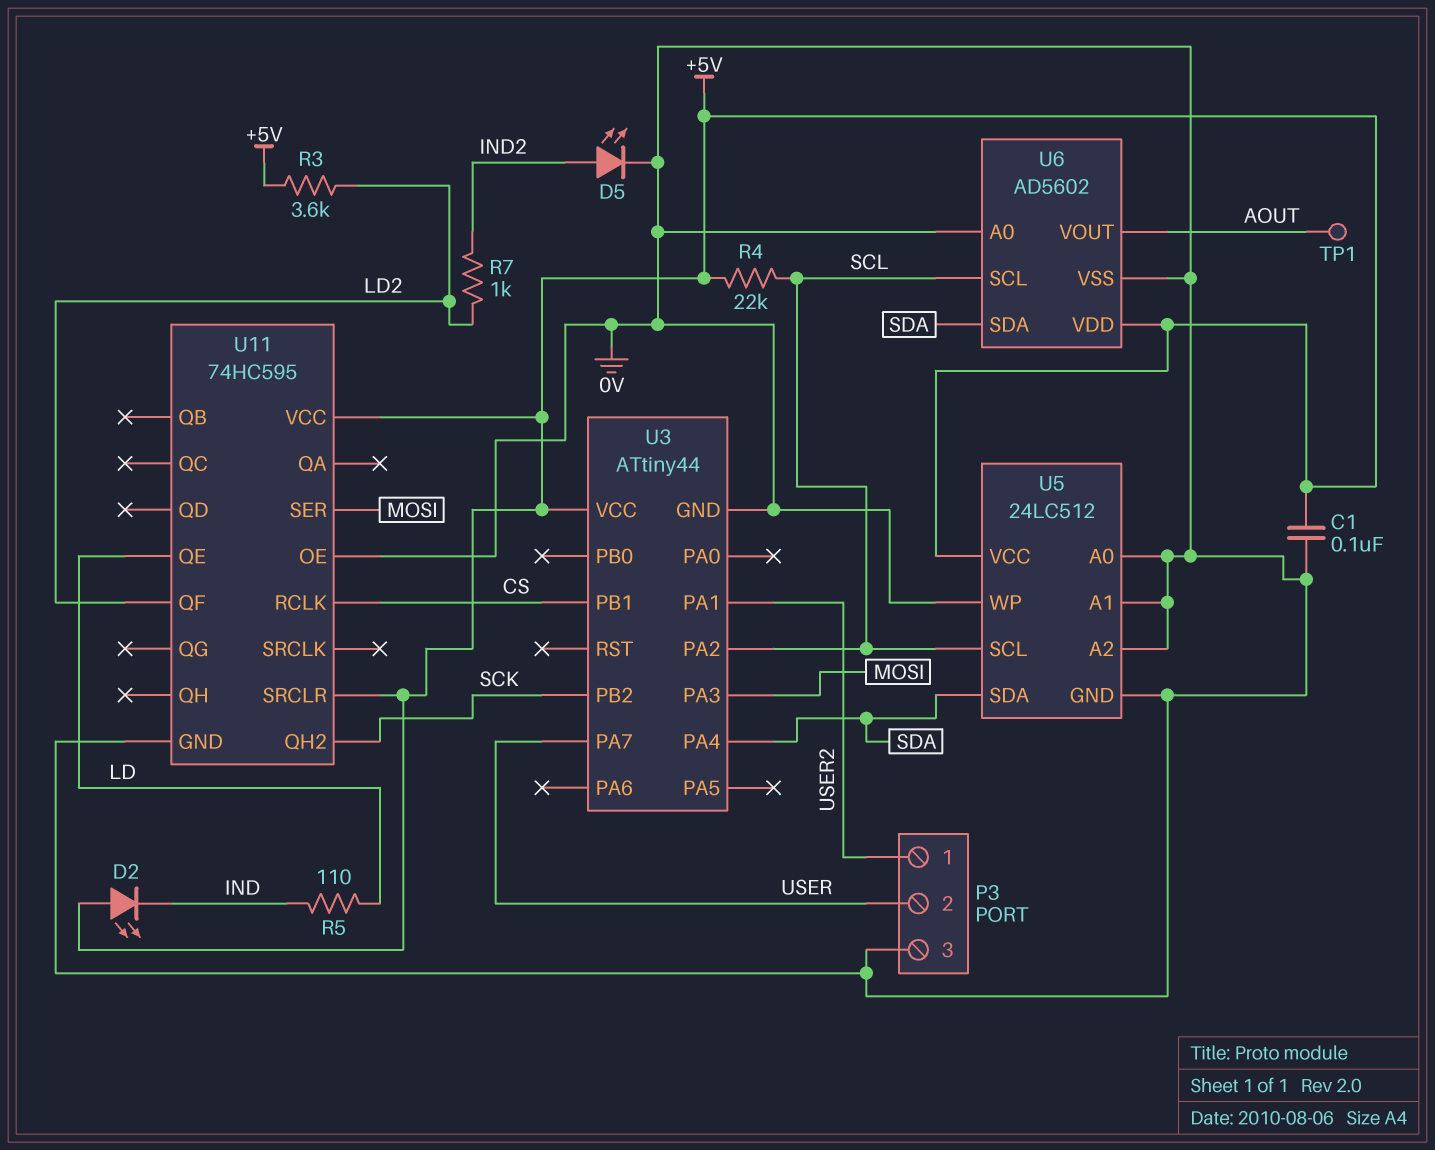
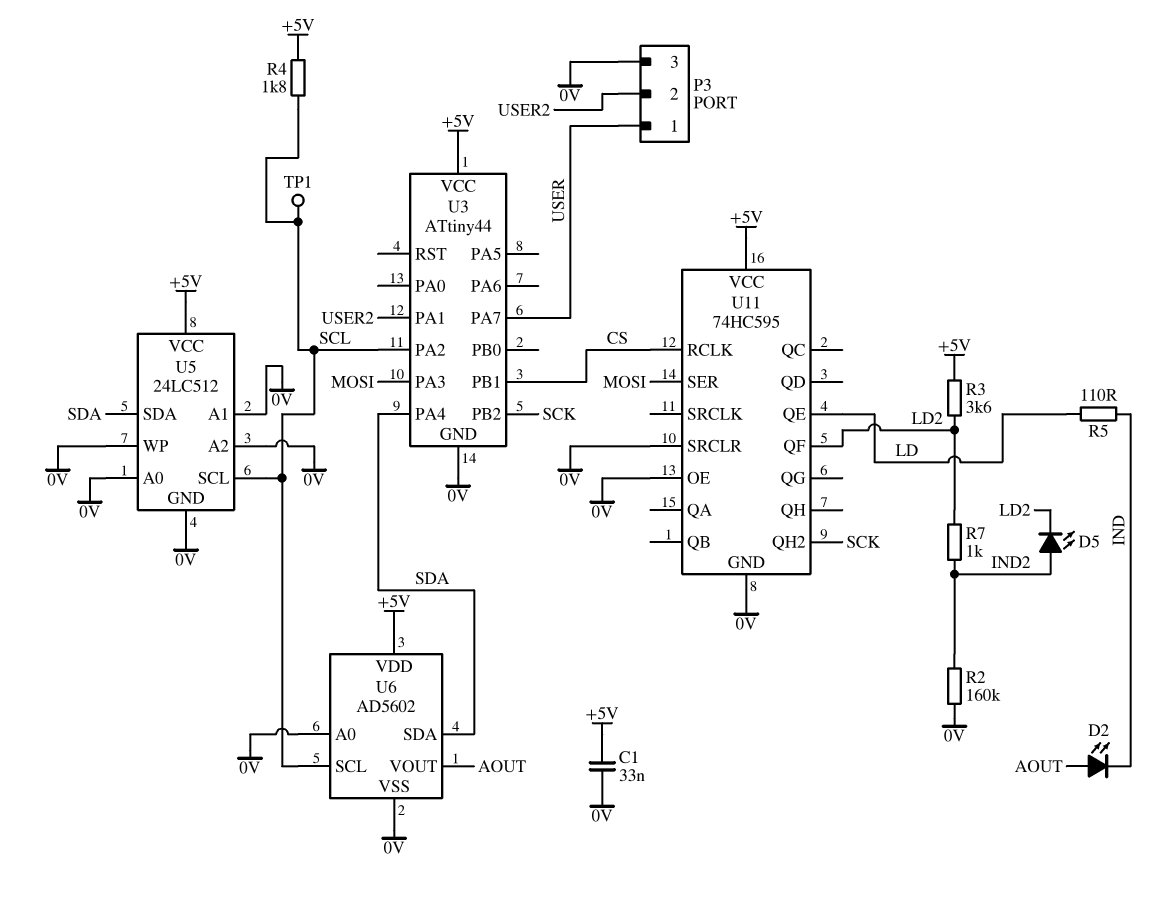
C1: 100nF (+5V, 0V) -> 33nF (+5V, 0V)
D2: LED (A +5V, K IND) -> LED (A AOUT, K IND)
D5: LED (A IND2, K 0V) -> LED (A IND2, K LD2)
P3 pin 1: USER2 -> USER
P3 pin 2: USER -> USER2
R2: none -> 160k (0V, IND2)
R4: 22k (+5V, SCL) -> 1.8k (+5V, SCL)
TP1: test point (AOUT) -> test point (SCL)
U11 pin SRCLR: +5V -> 0V

